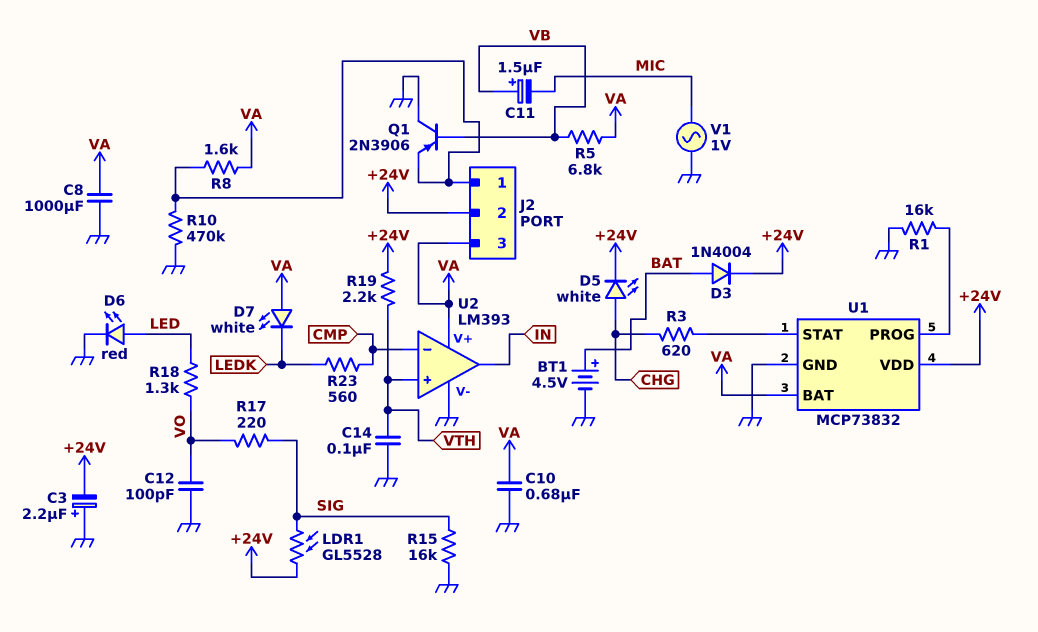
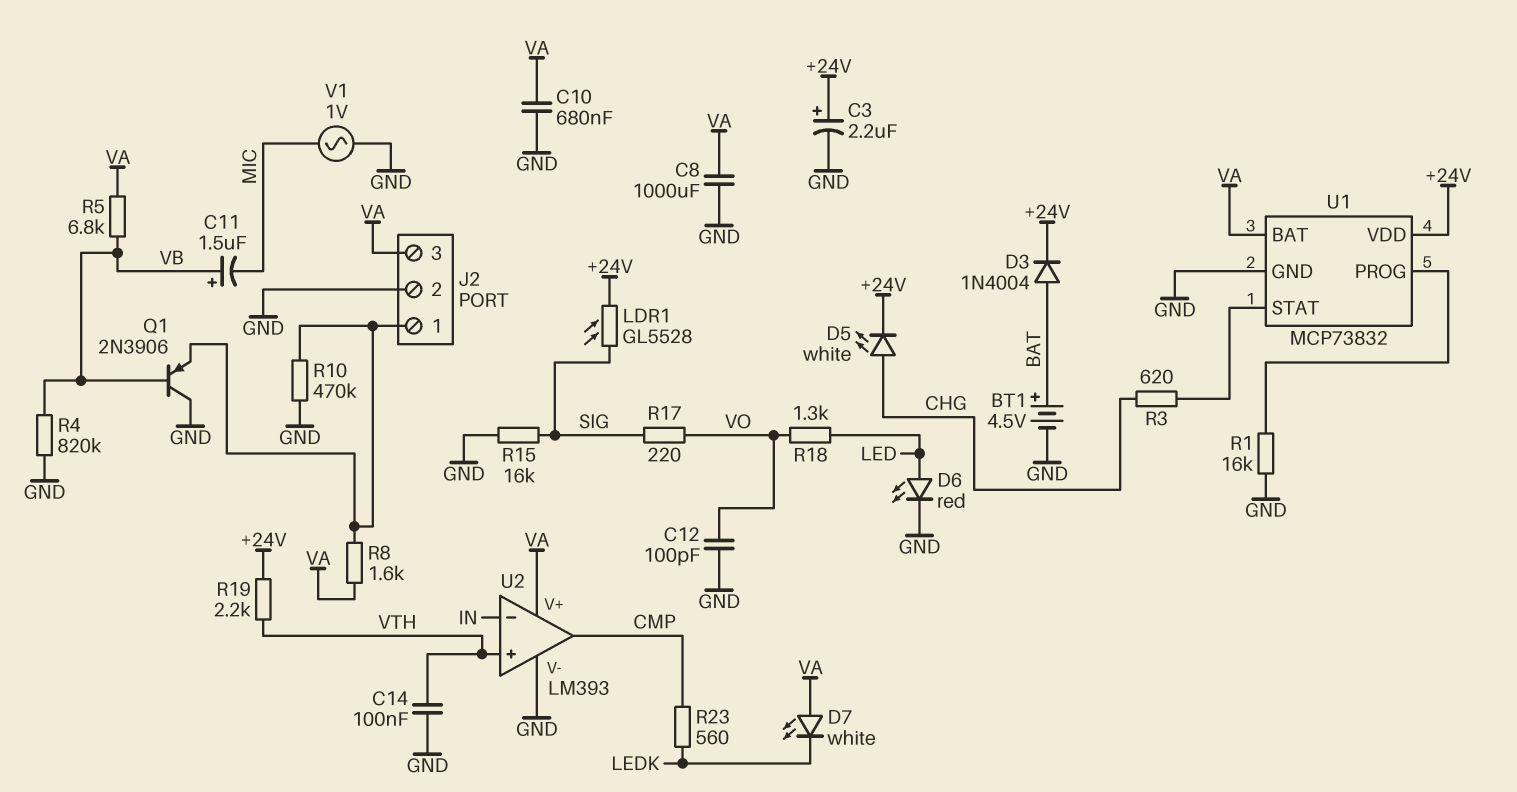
C3: 2.2uF (plus GND, minus +24V) -> 2.2uF (plus +24V, minus GND)
J2 pin 2: +24V -> GND
R4: none -> 820k (GND, VB)
U2 pin in-: CMP -> IN
U2 pin out: IN -> CMP

